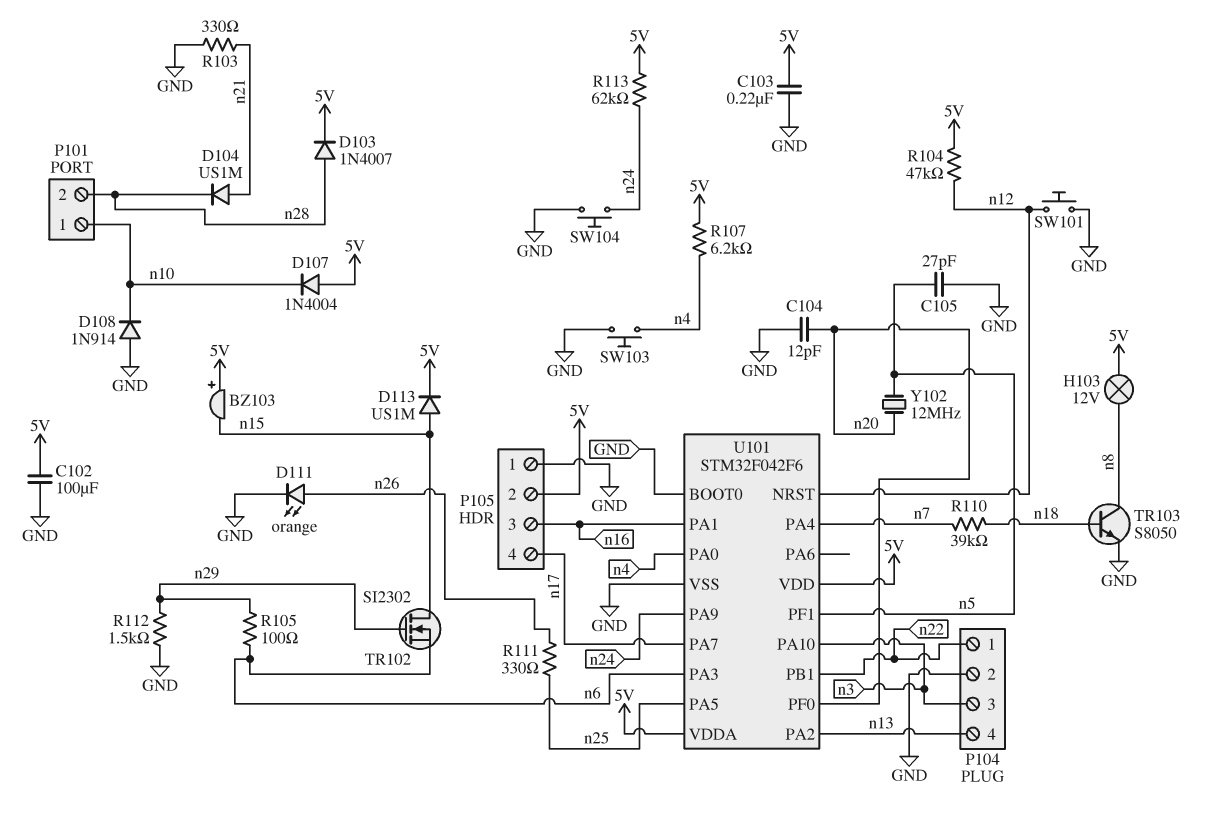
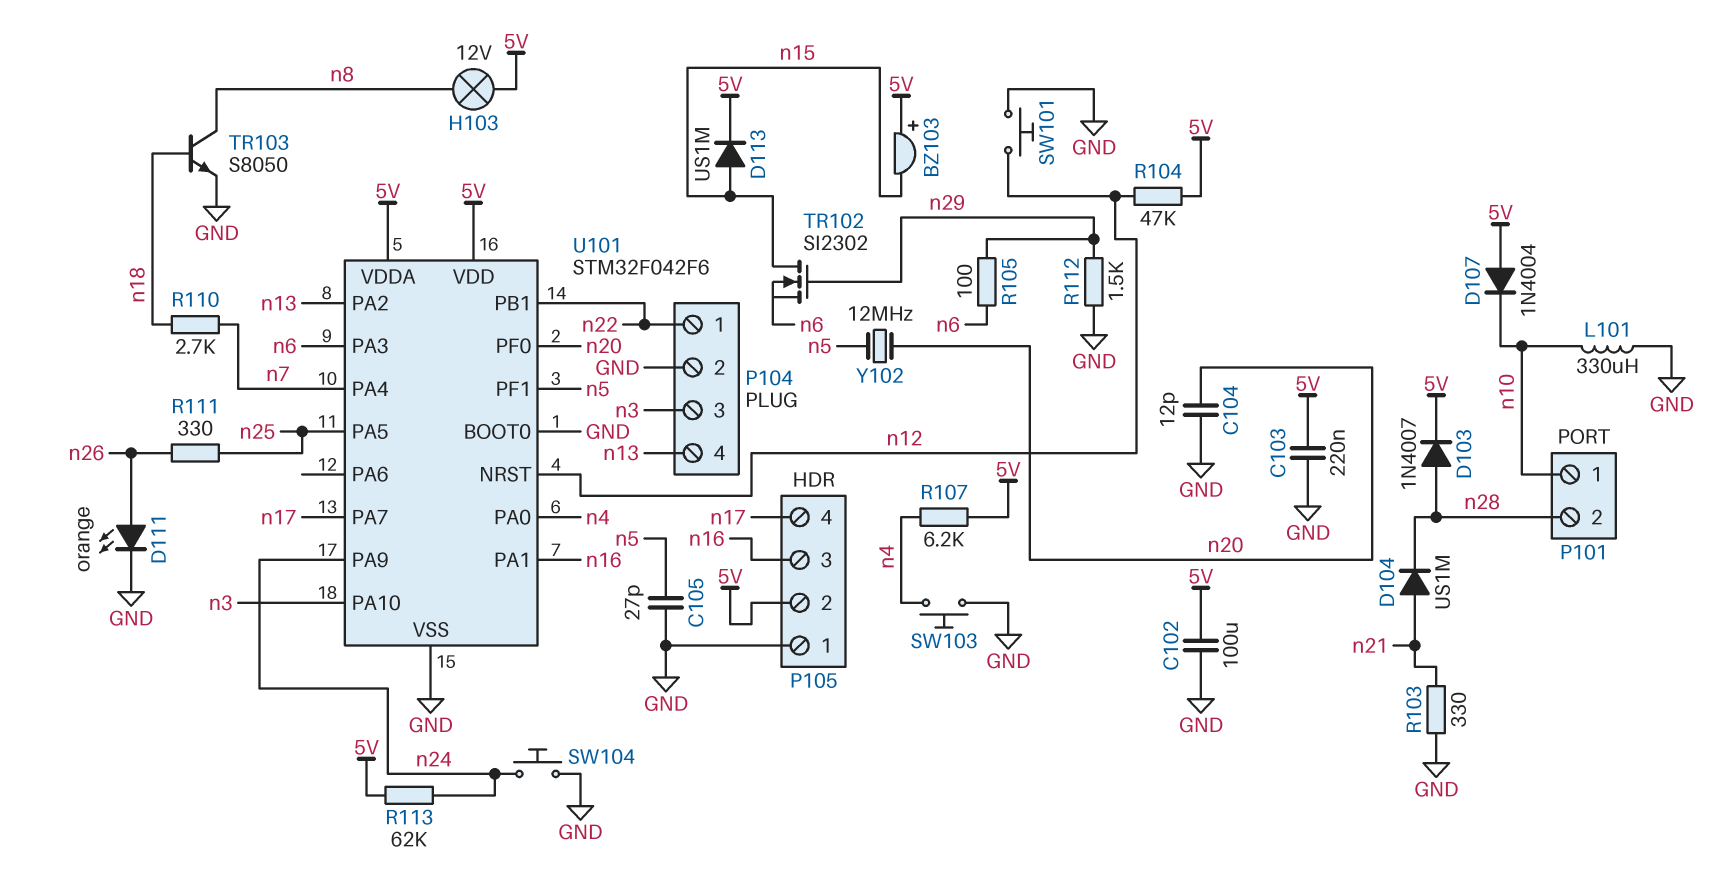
D108: diode 1N914 (A GND, K n10) -> none
L101: none -> 330uH (GND, n10)
R110: 39k (n7, n18) -> 2.7k (n7, n18)

